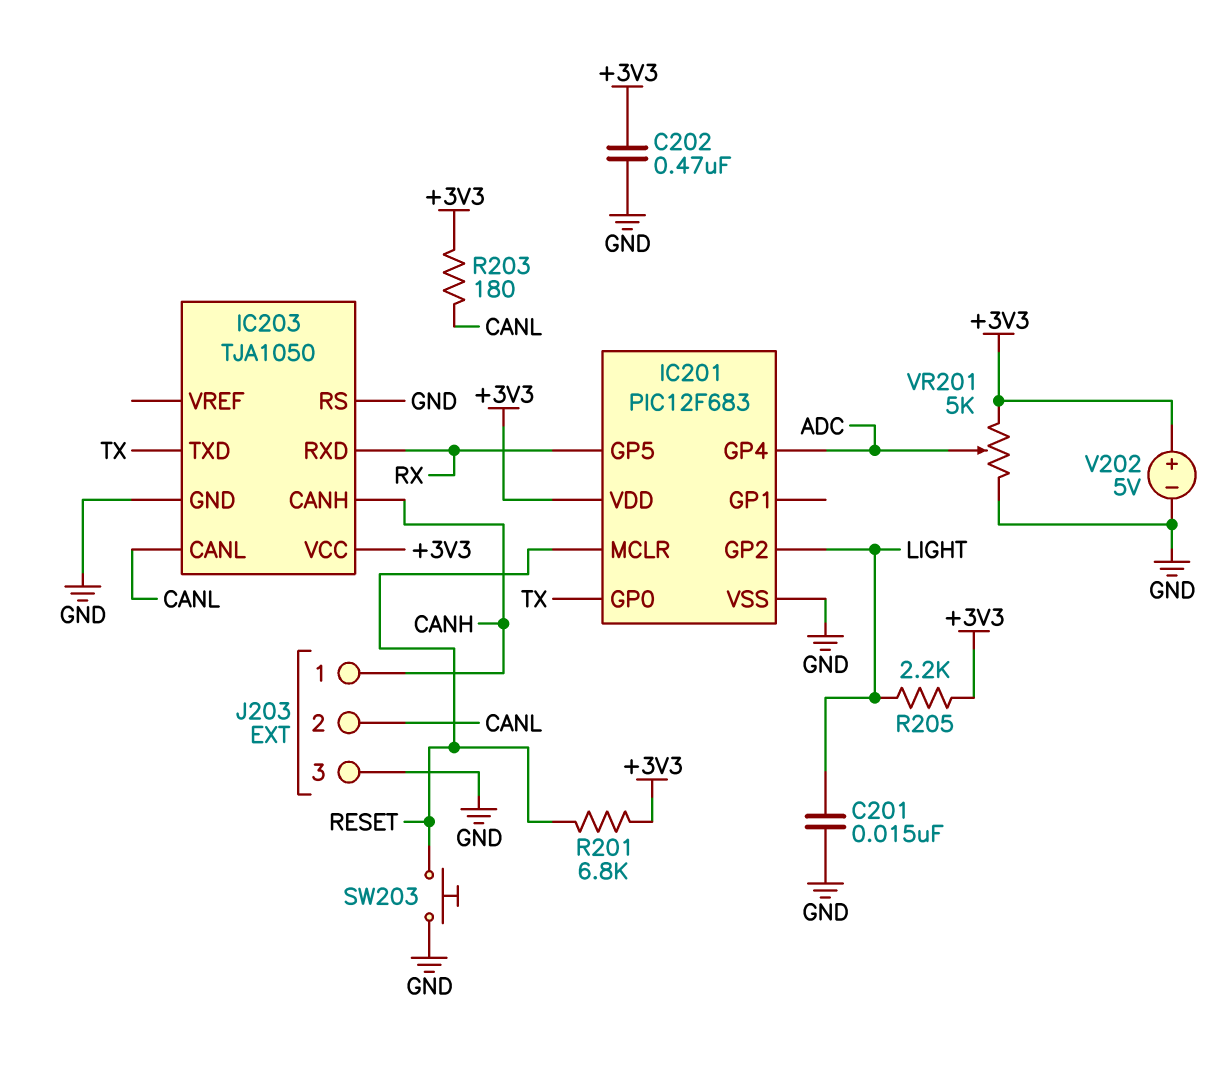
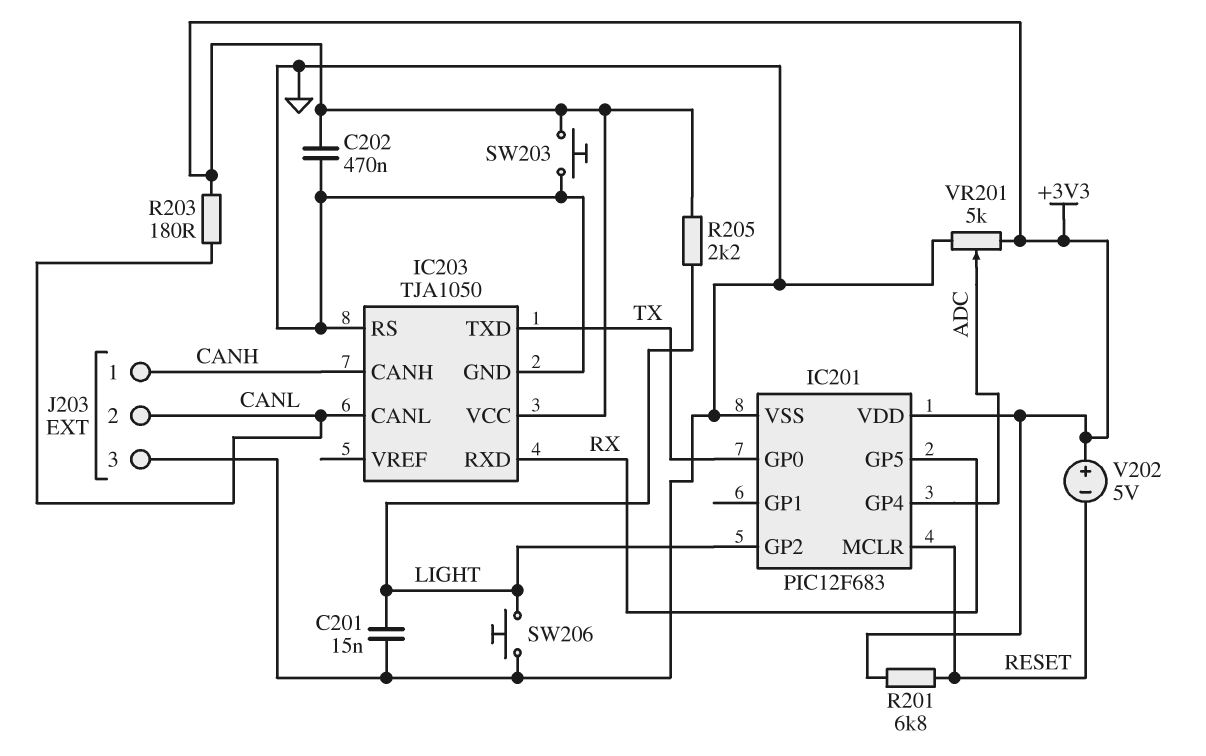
SW203: button (GND, RESET) -> button (+3V3, GND)
SW206: none -> button (GND, LIGHT)
V202: 5V (plus +3V3, minus GND) -> 5V (plus +3V3, minus RESET)

